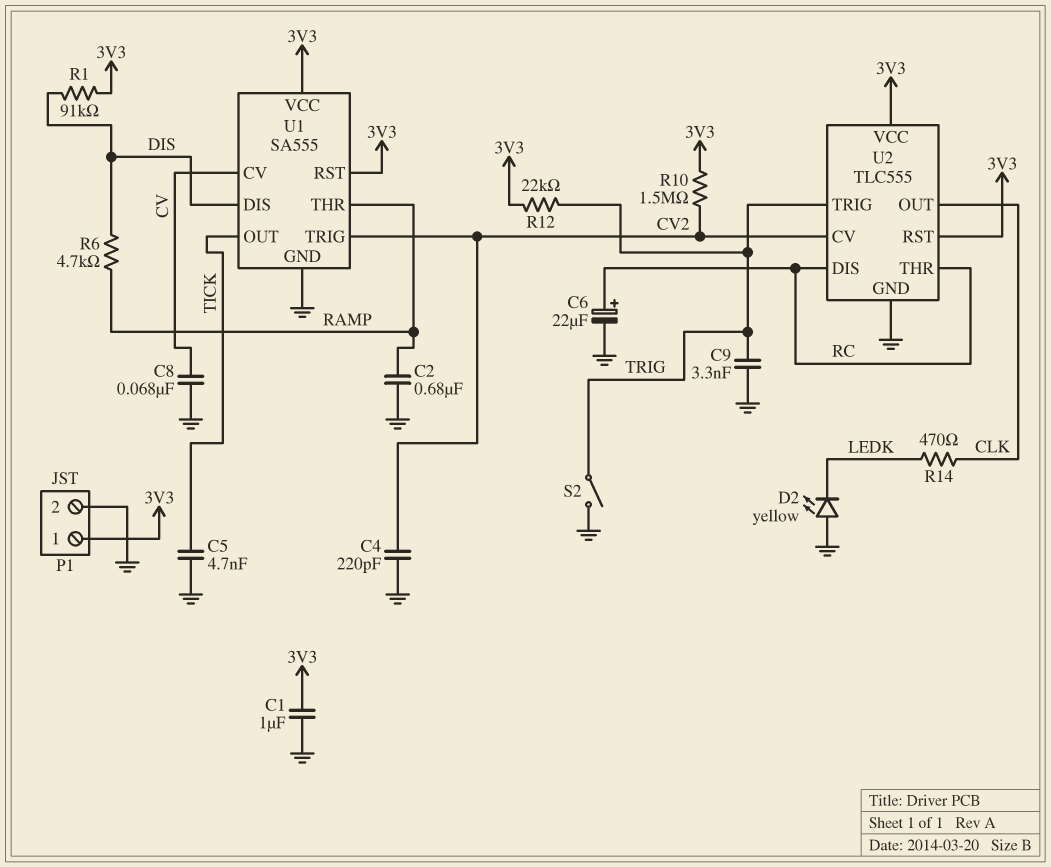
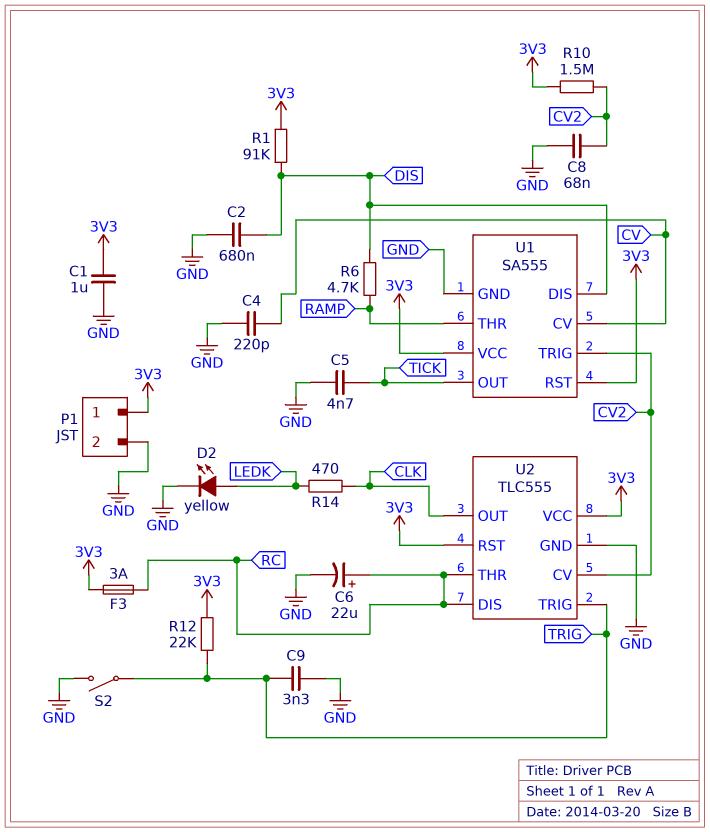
C2: 680nF (GND, RAMP) -> 680nF (DIS, GND)
C4: 220pF (CV2, GND) -> 220pF (CV, GND)
C8: 68nF (CV, GND) -> 68nF (CV2, GND)
D2: LED yellow (A GND, K LEDK) -> LED yellow (A LEDK, K GND)
F3: none -> 3A (3V3, RC)

